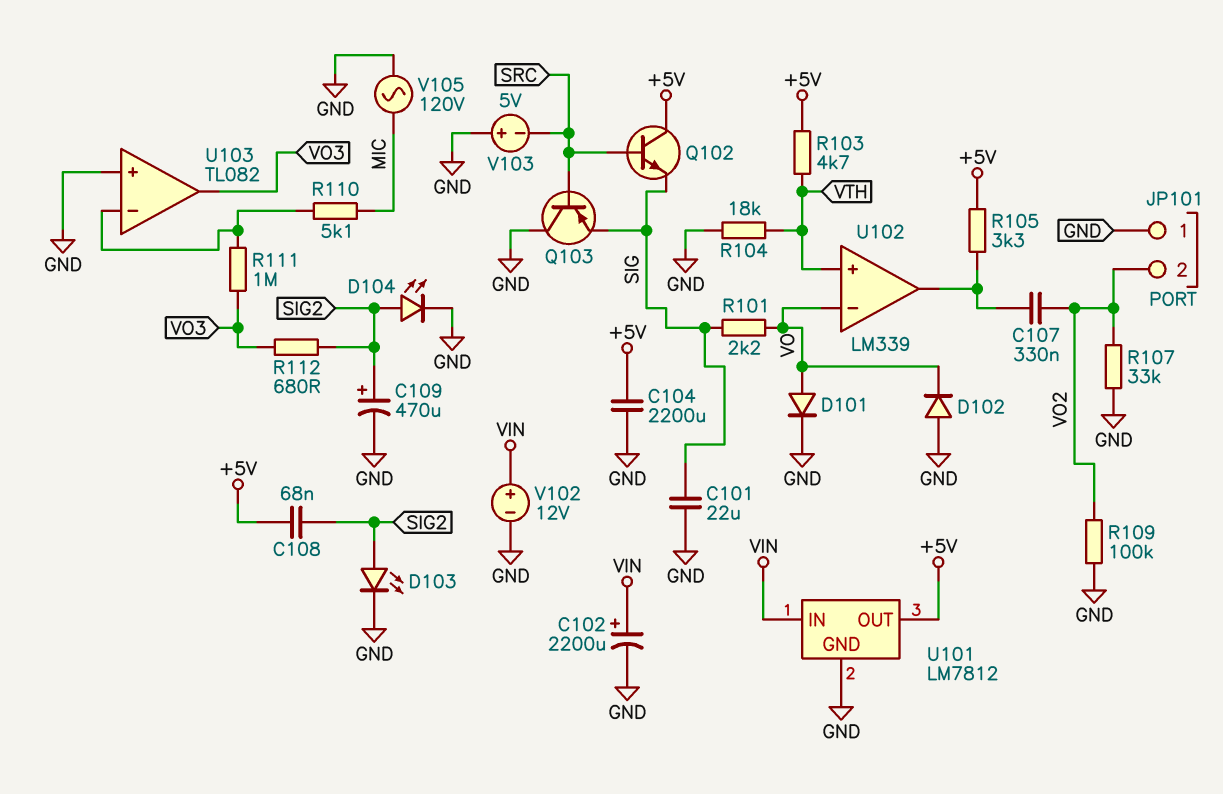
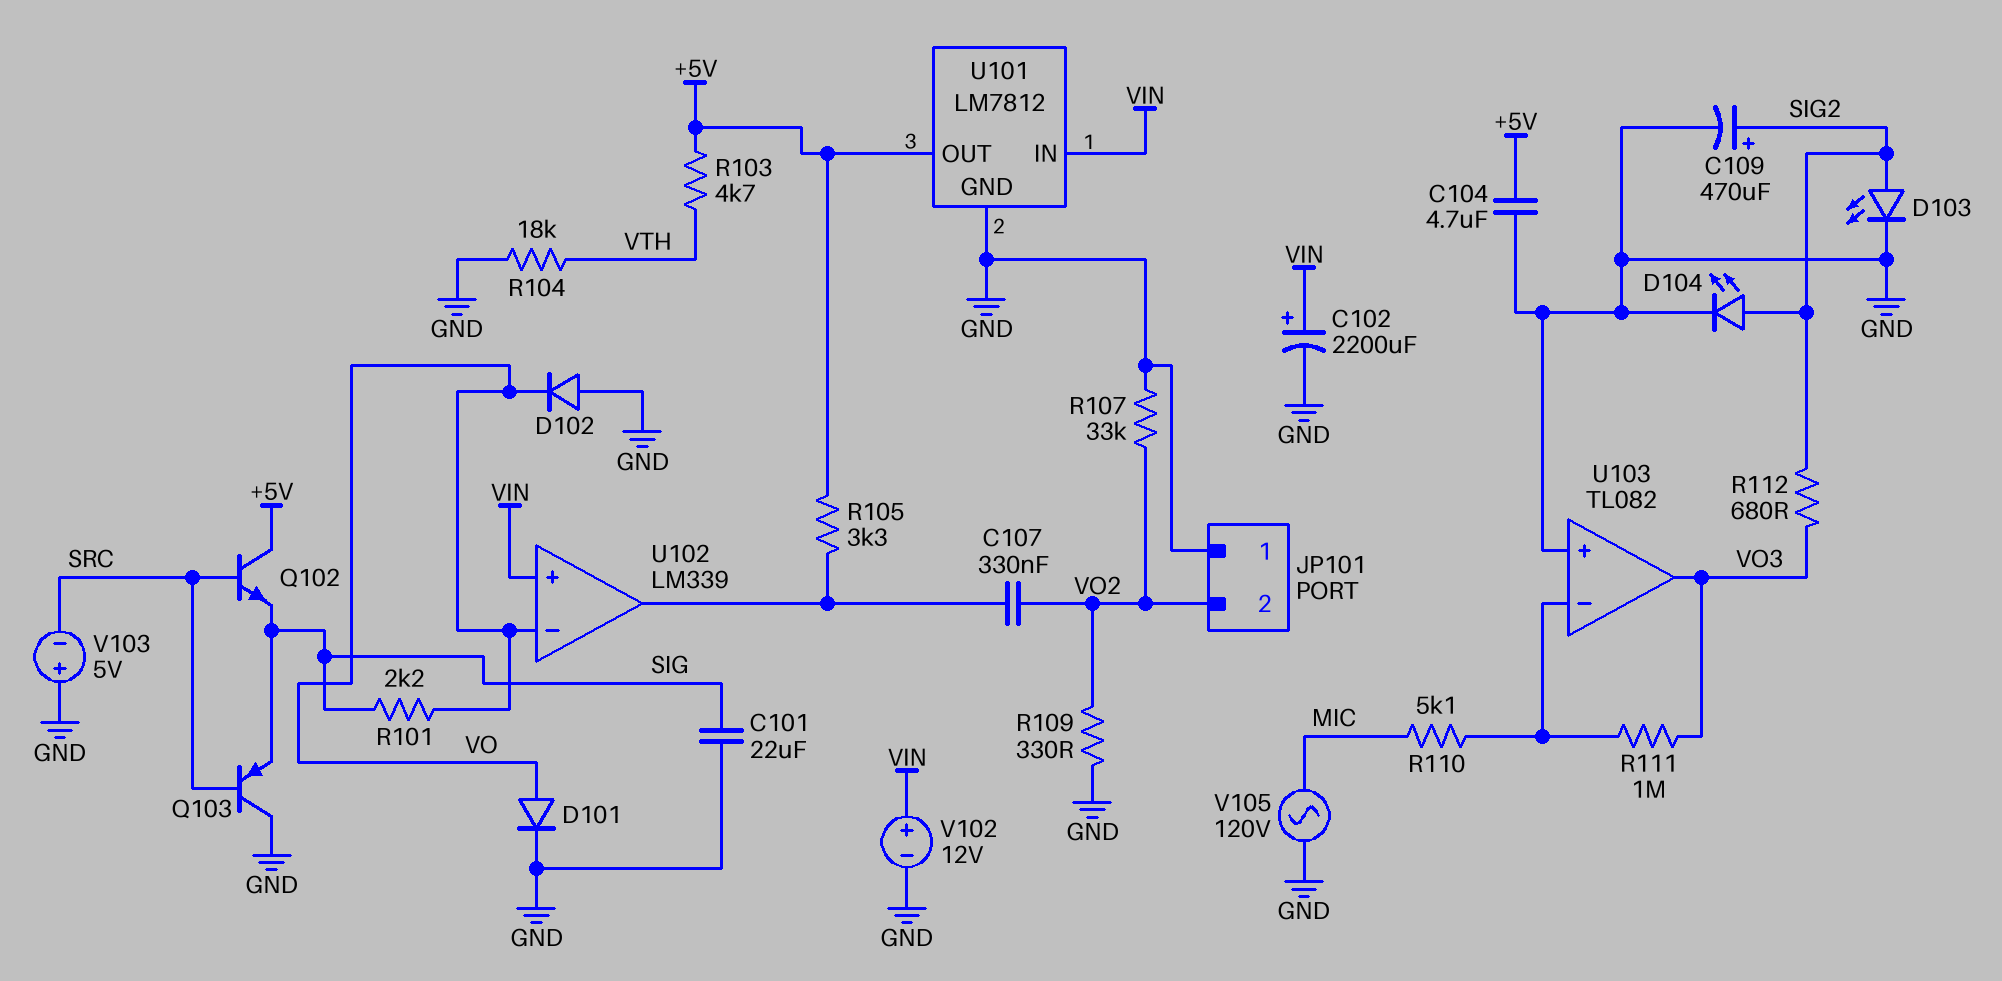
C104: 2200uF (+5V, GND) -> 4.7uF (+5V, GND)
C108: 68nF (+5V, SIG2) -> none
R109: 100k (GND, VO2) -> 330 (GND, VO2)
U102 pin in+: VTH -> VIN

